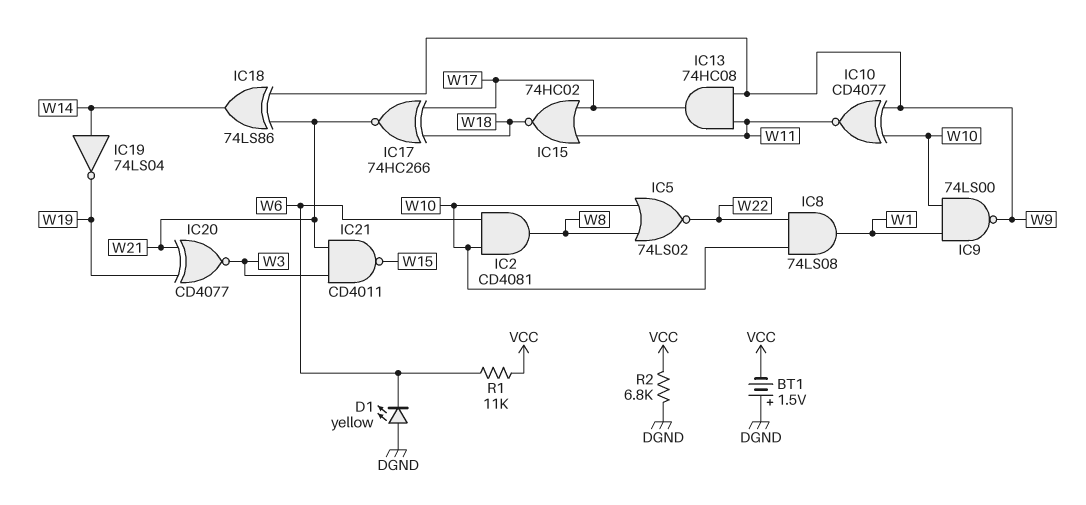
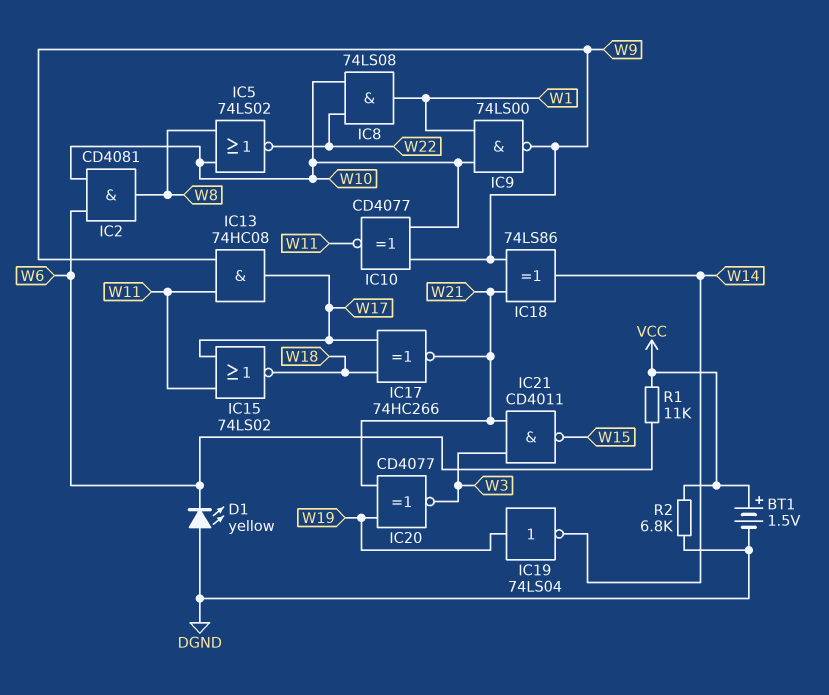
BT1: 1.5V (plus DGND, minus VCC) -> 1.5V (plus VCC, minus DGND)
IC15: NOR 74HC02 (in W11, in W17, out W18) -> NOR 74LS02 (in W11, in W17, out W18)
IC19: NOT 74LS04 (in W14, out W19) -> NOT 74LS04 (in W19, out W14)

